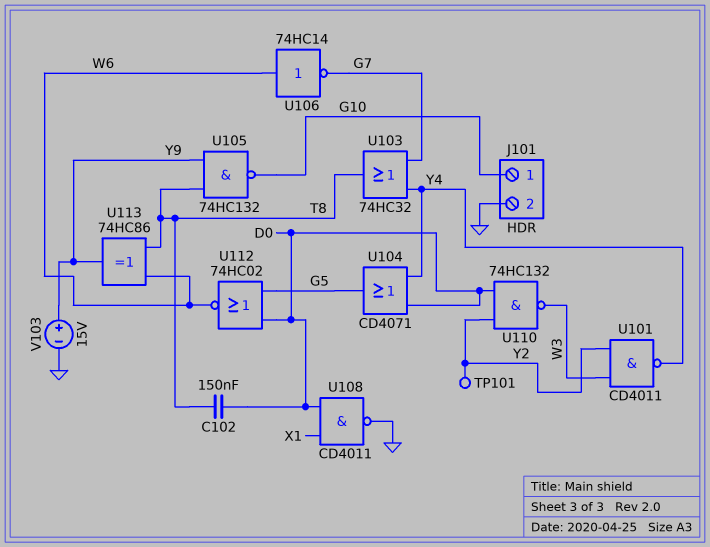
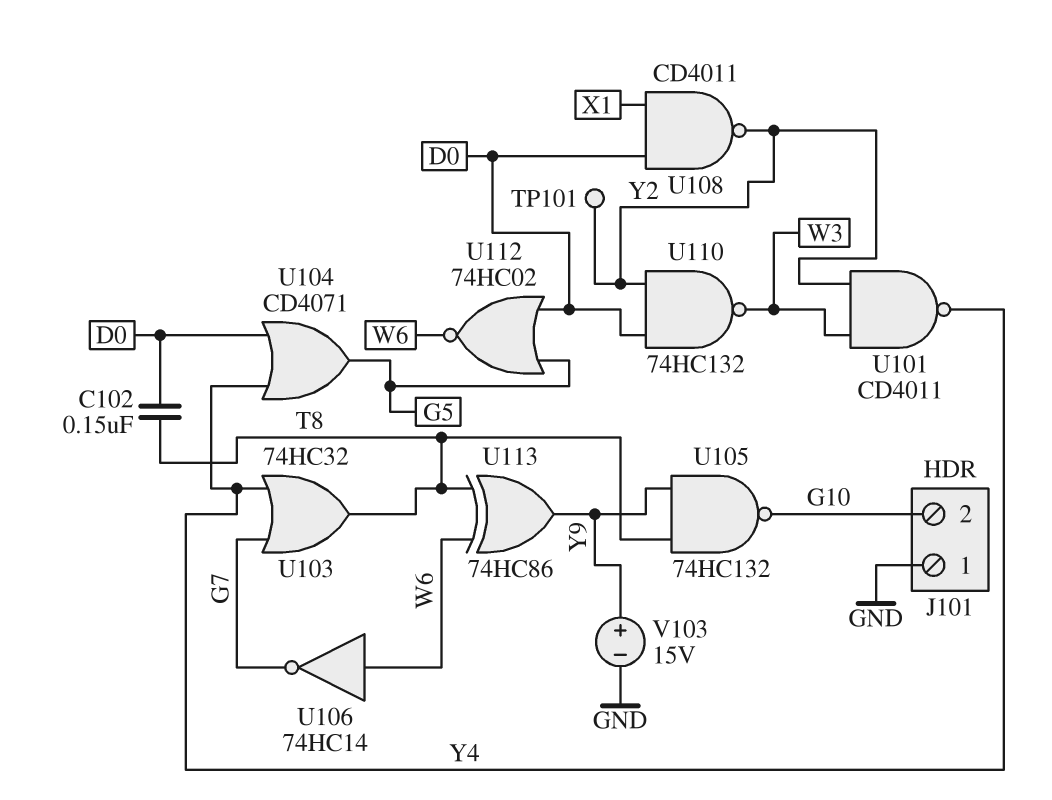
J101 pin 1: G10 -> GND
J101 pin 2: GND -> G10
U108: NAND CD4011 (in D0, in X1, out GND) -> NAND CD4011 (in D0, in X1, out Y2)

